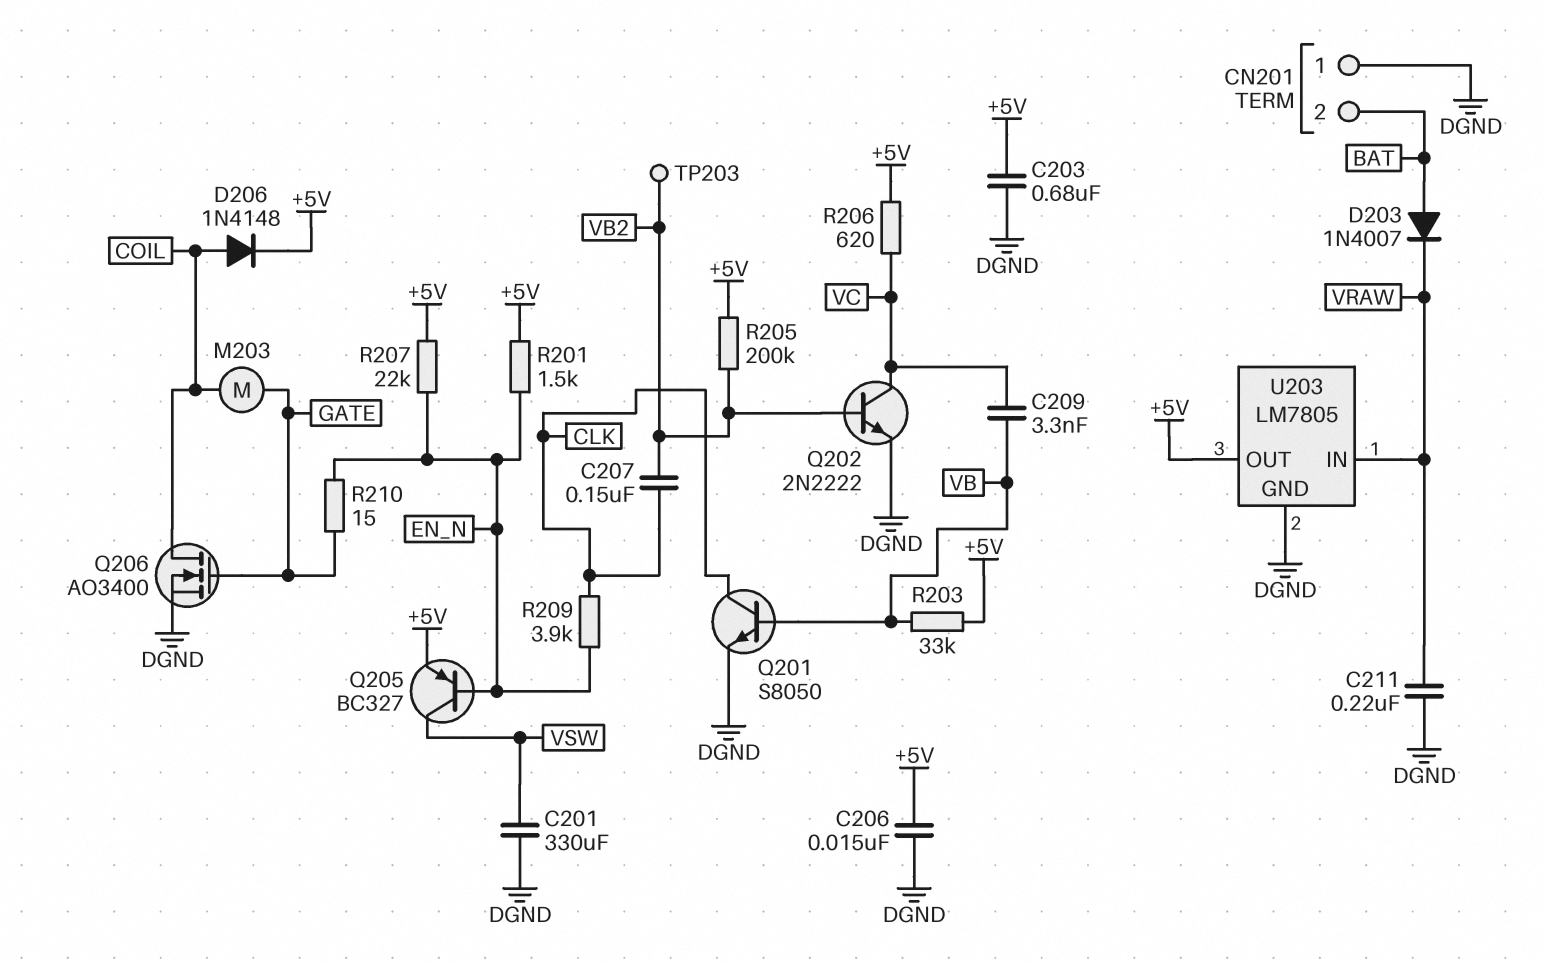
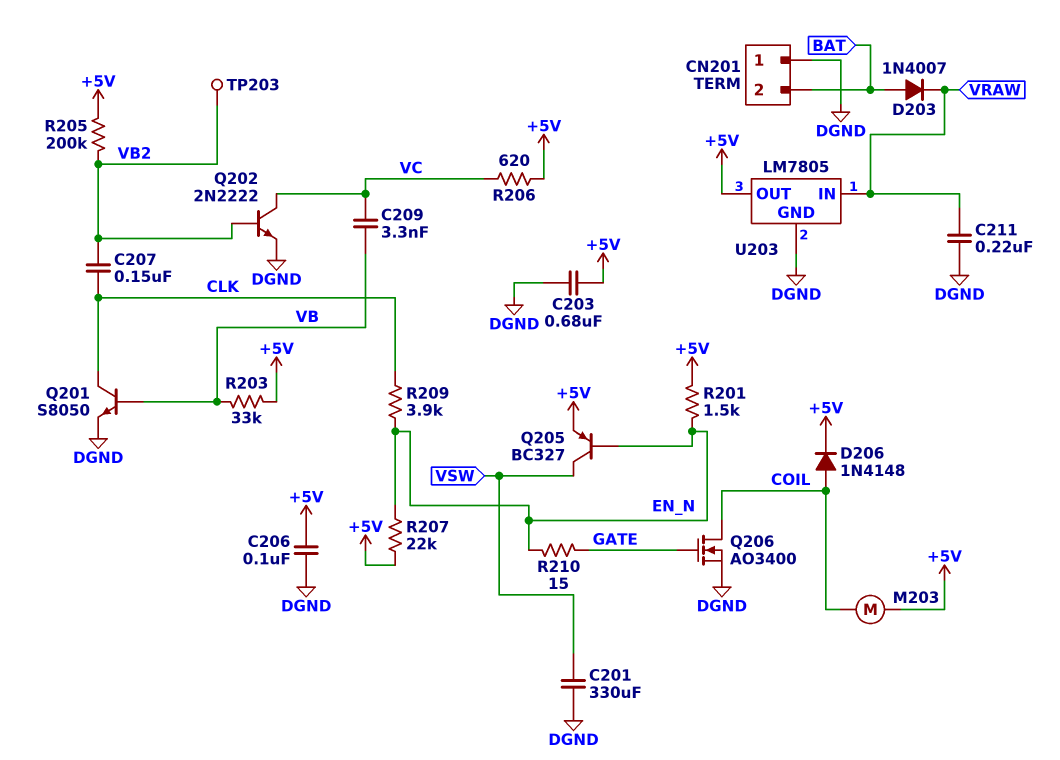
C206: 15nF (+5V, DGND) -> 100nF (+5V, DGND)
M203: motor (COIL, GATE) -> motor (+5V, COIL)

